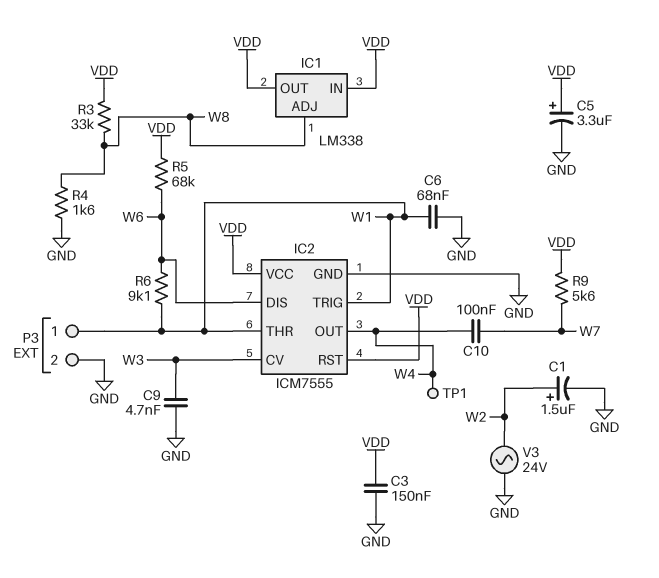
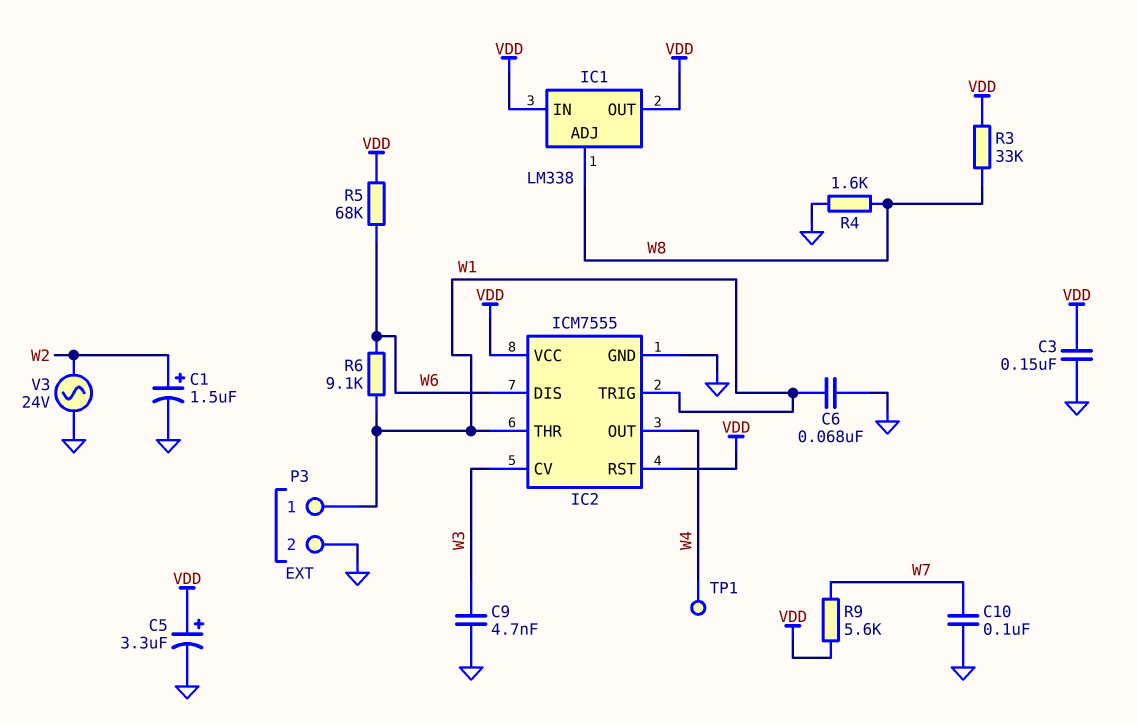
C10: 100nF (W4, W7) -> 100nF (GND, W7)

